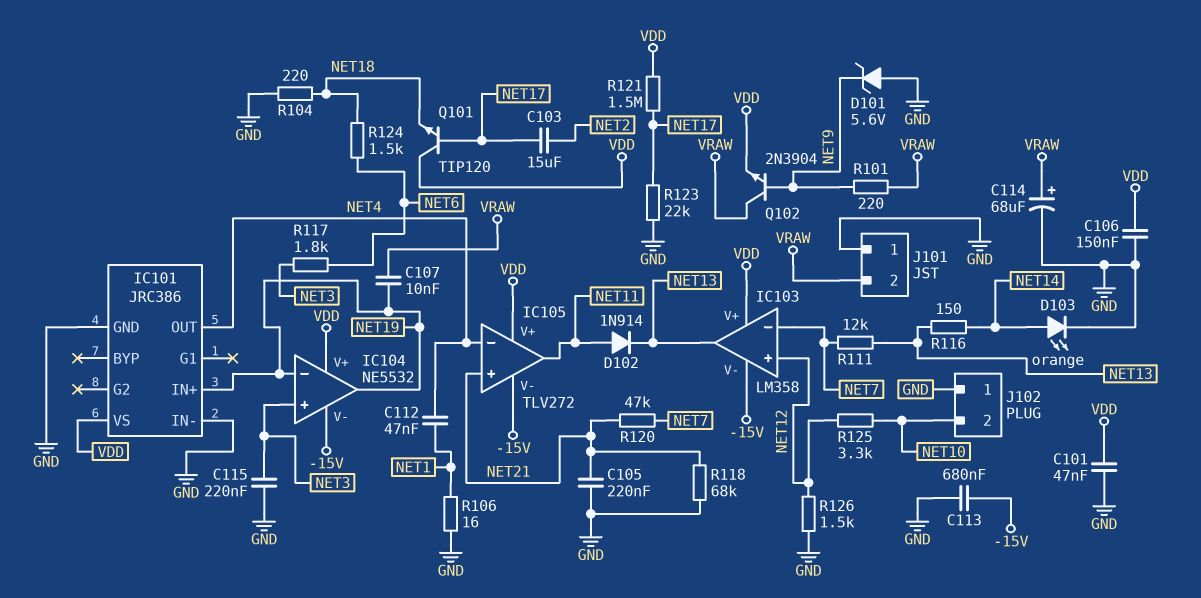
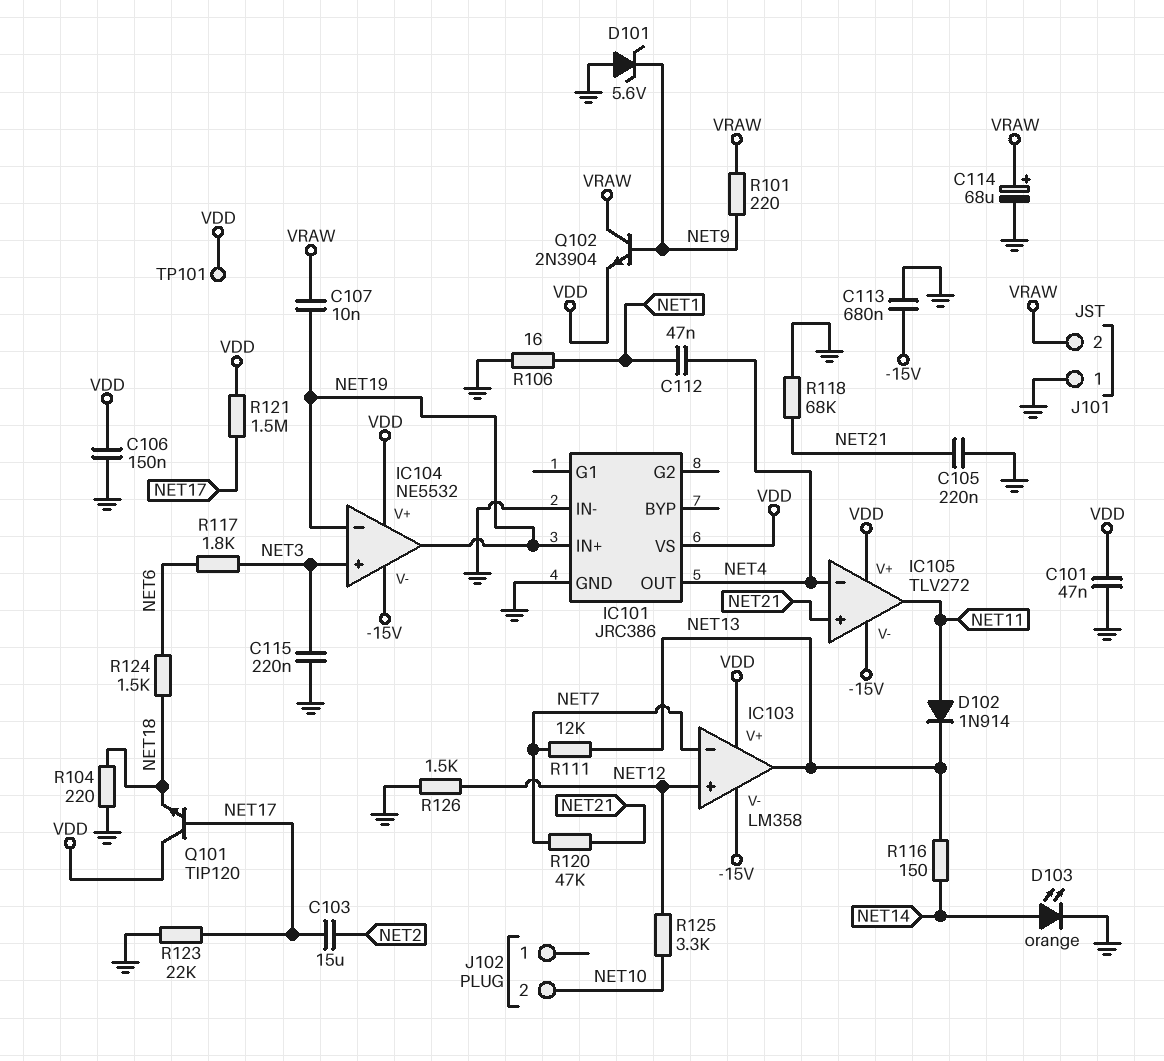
J102 pin 1: GND -> none
TP101: none -> test point (VDD)

